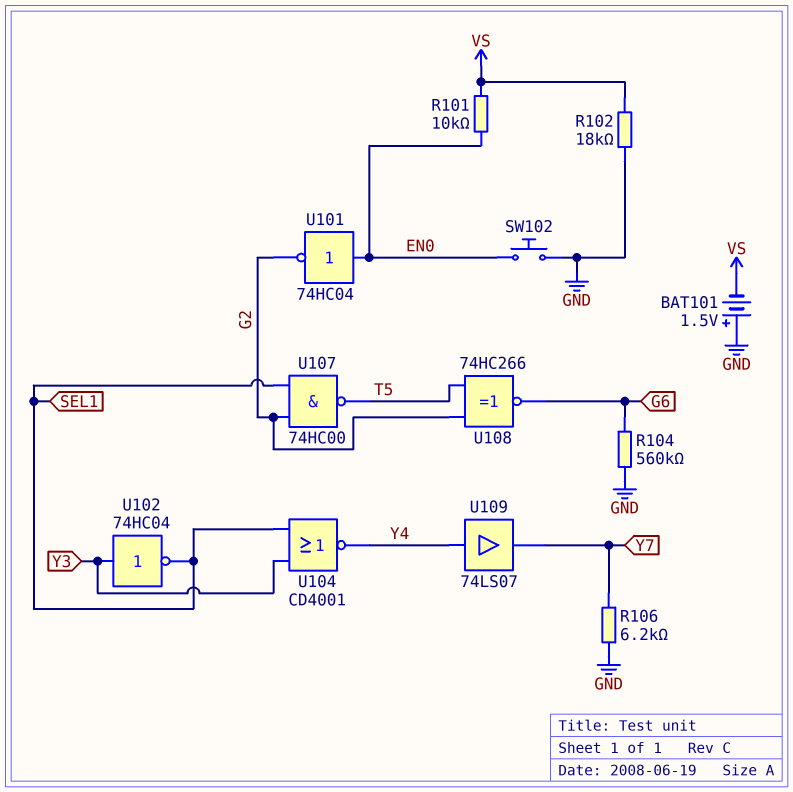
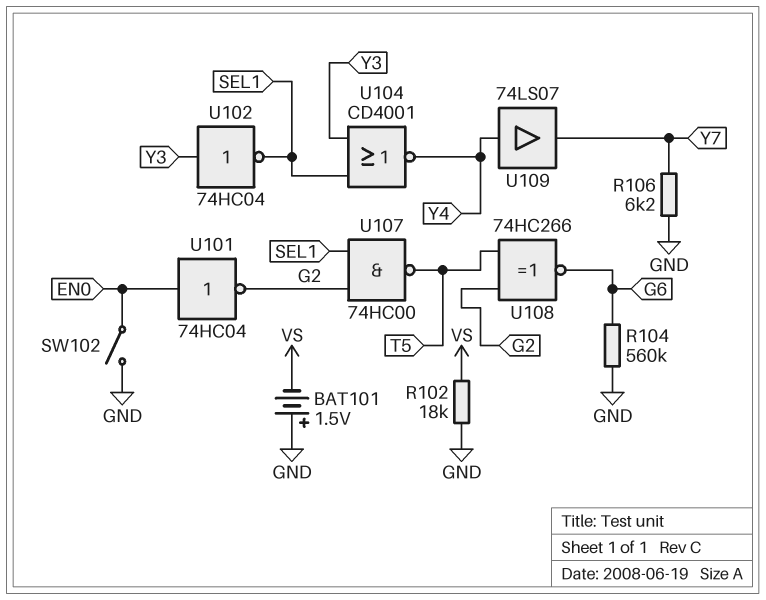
R101: 10k (EN0, VS) -> none
SW102: button (EN0, GND) -> switch (EN0, GND)

